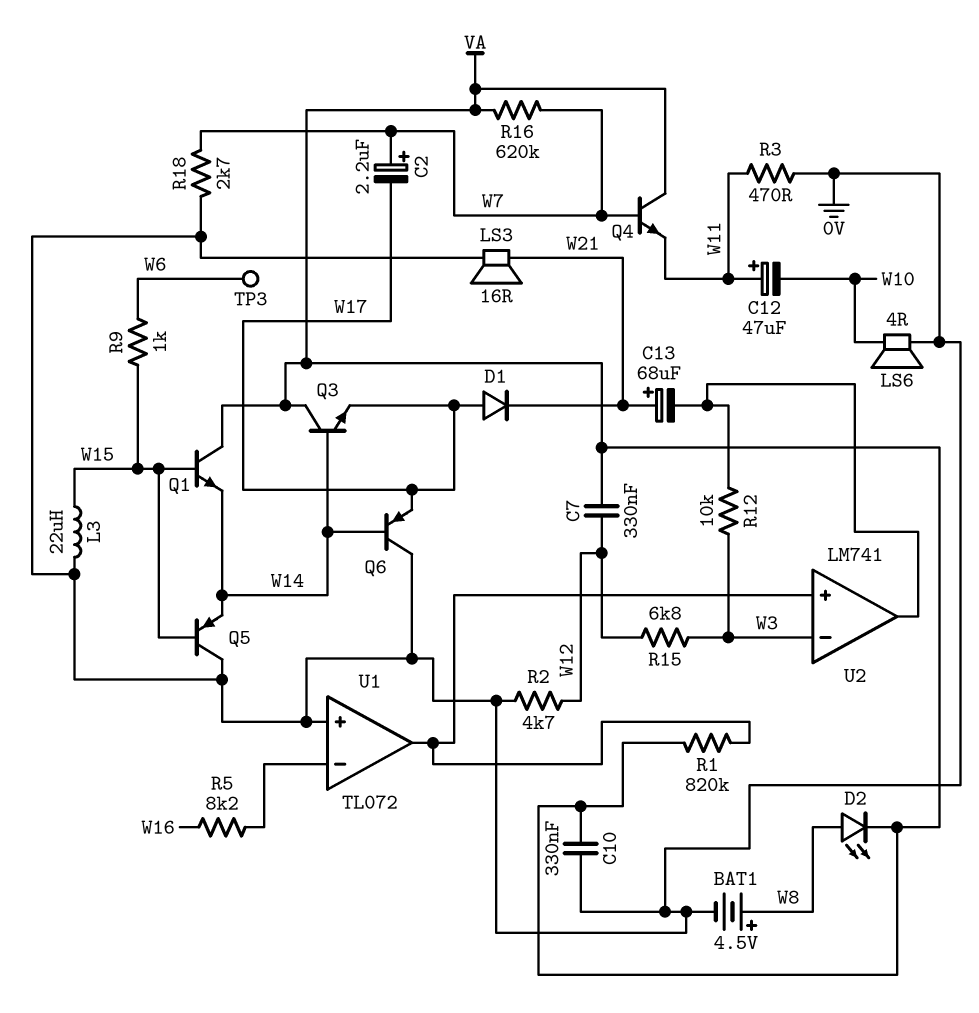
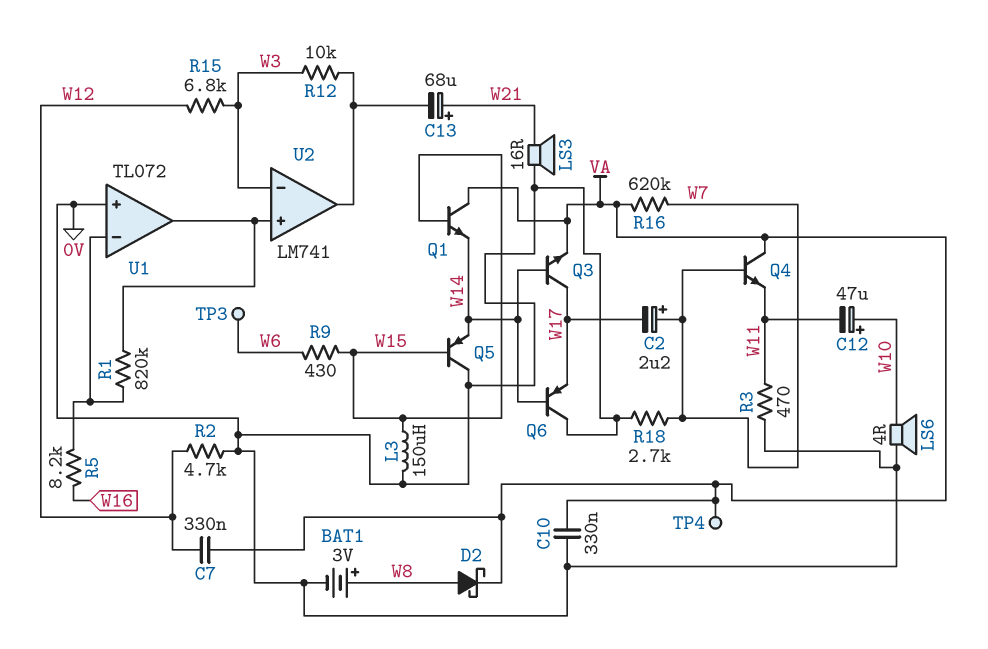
BAT1: 4.5V (plus W8, minus 0V) -> 3V (plus W8, minus 0V)
C12: 47uF (plus W11, minus W10) -> 47uF (plus W10, minus W11)
D1: diode (A W17, K W21) -> none
D2: LED (A W8, K VA) -> schottky (A W8, K VA)
L3: 22uH (0V, W15) -> 150uH (0V, W15)
Q3: NPN (B W14, C VA, E W17) -> NPN (B W14, C W17, E VA)
R1: 820k (U1/out, VA) -> 820k (U1/in-, U1/out)
R9: 1k (W6, W15) -> 430 (W6, W15)
TP4: none -> test point (VA)

